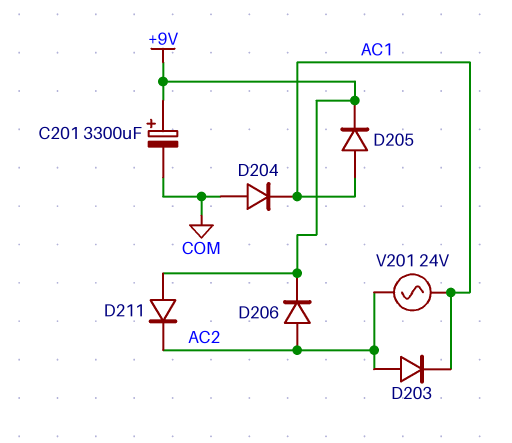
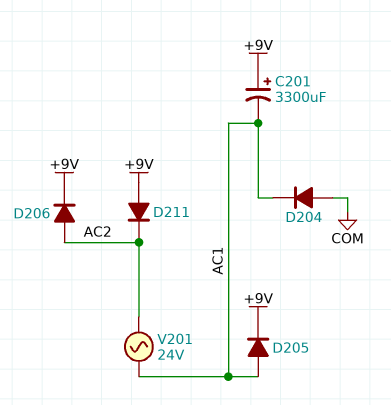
C201: 3300uF (plus +9V, minus COM) -> 3300uF (plus +9V, minus AC1)
D203: diode (A AC2, K AC1) -> none

